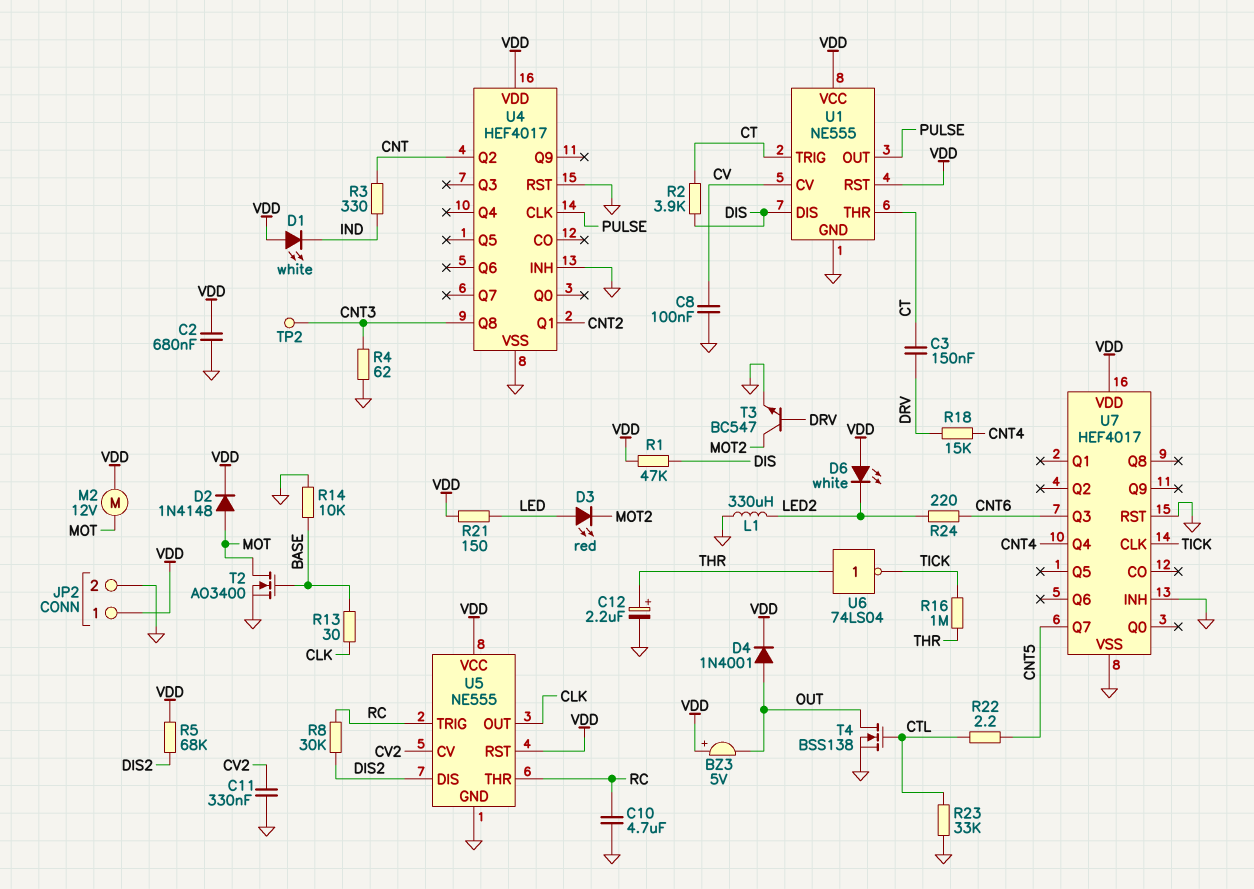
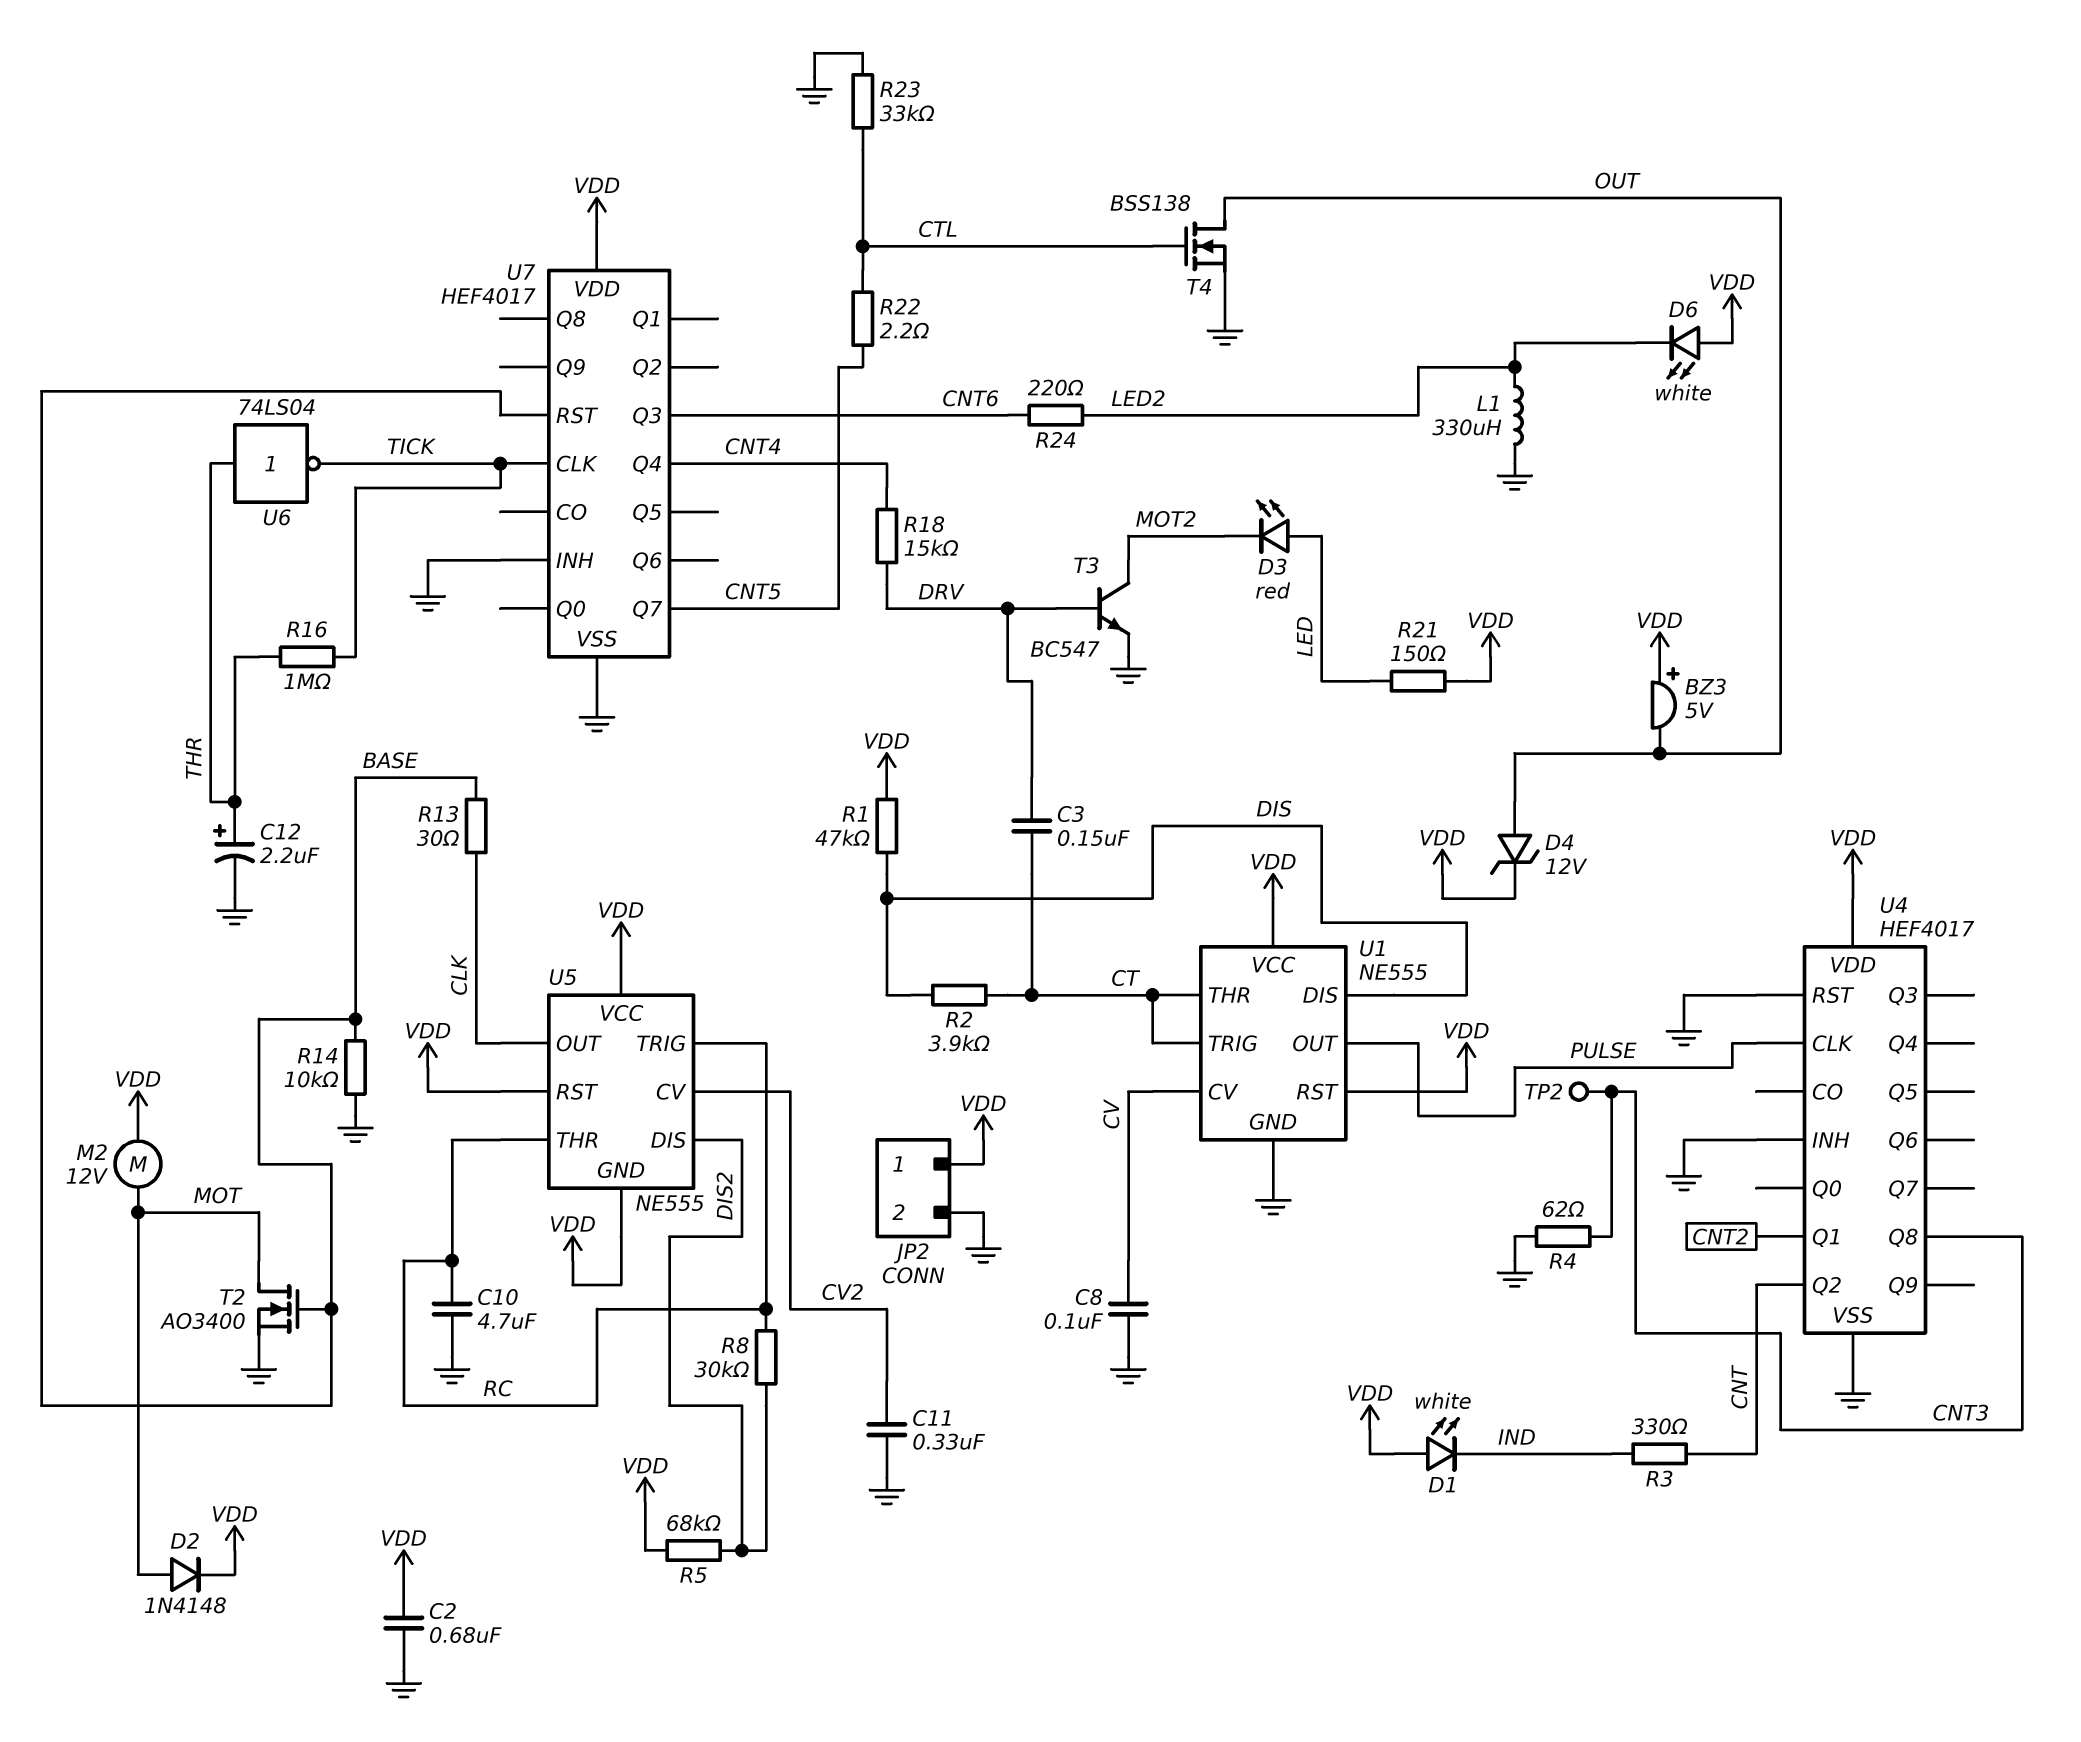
D4: diode 1N4001 (A OUT, K VDD) -> zener 12V (A OUT, K VDD)
U5 pin GND: GND -> VDD
U7 pin RST: GND -> BASE

